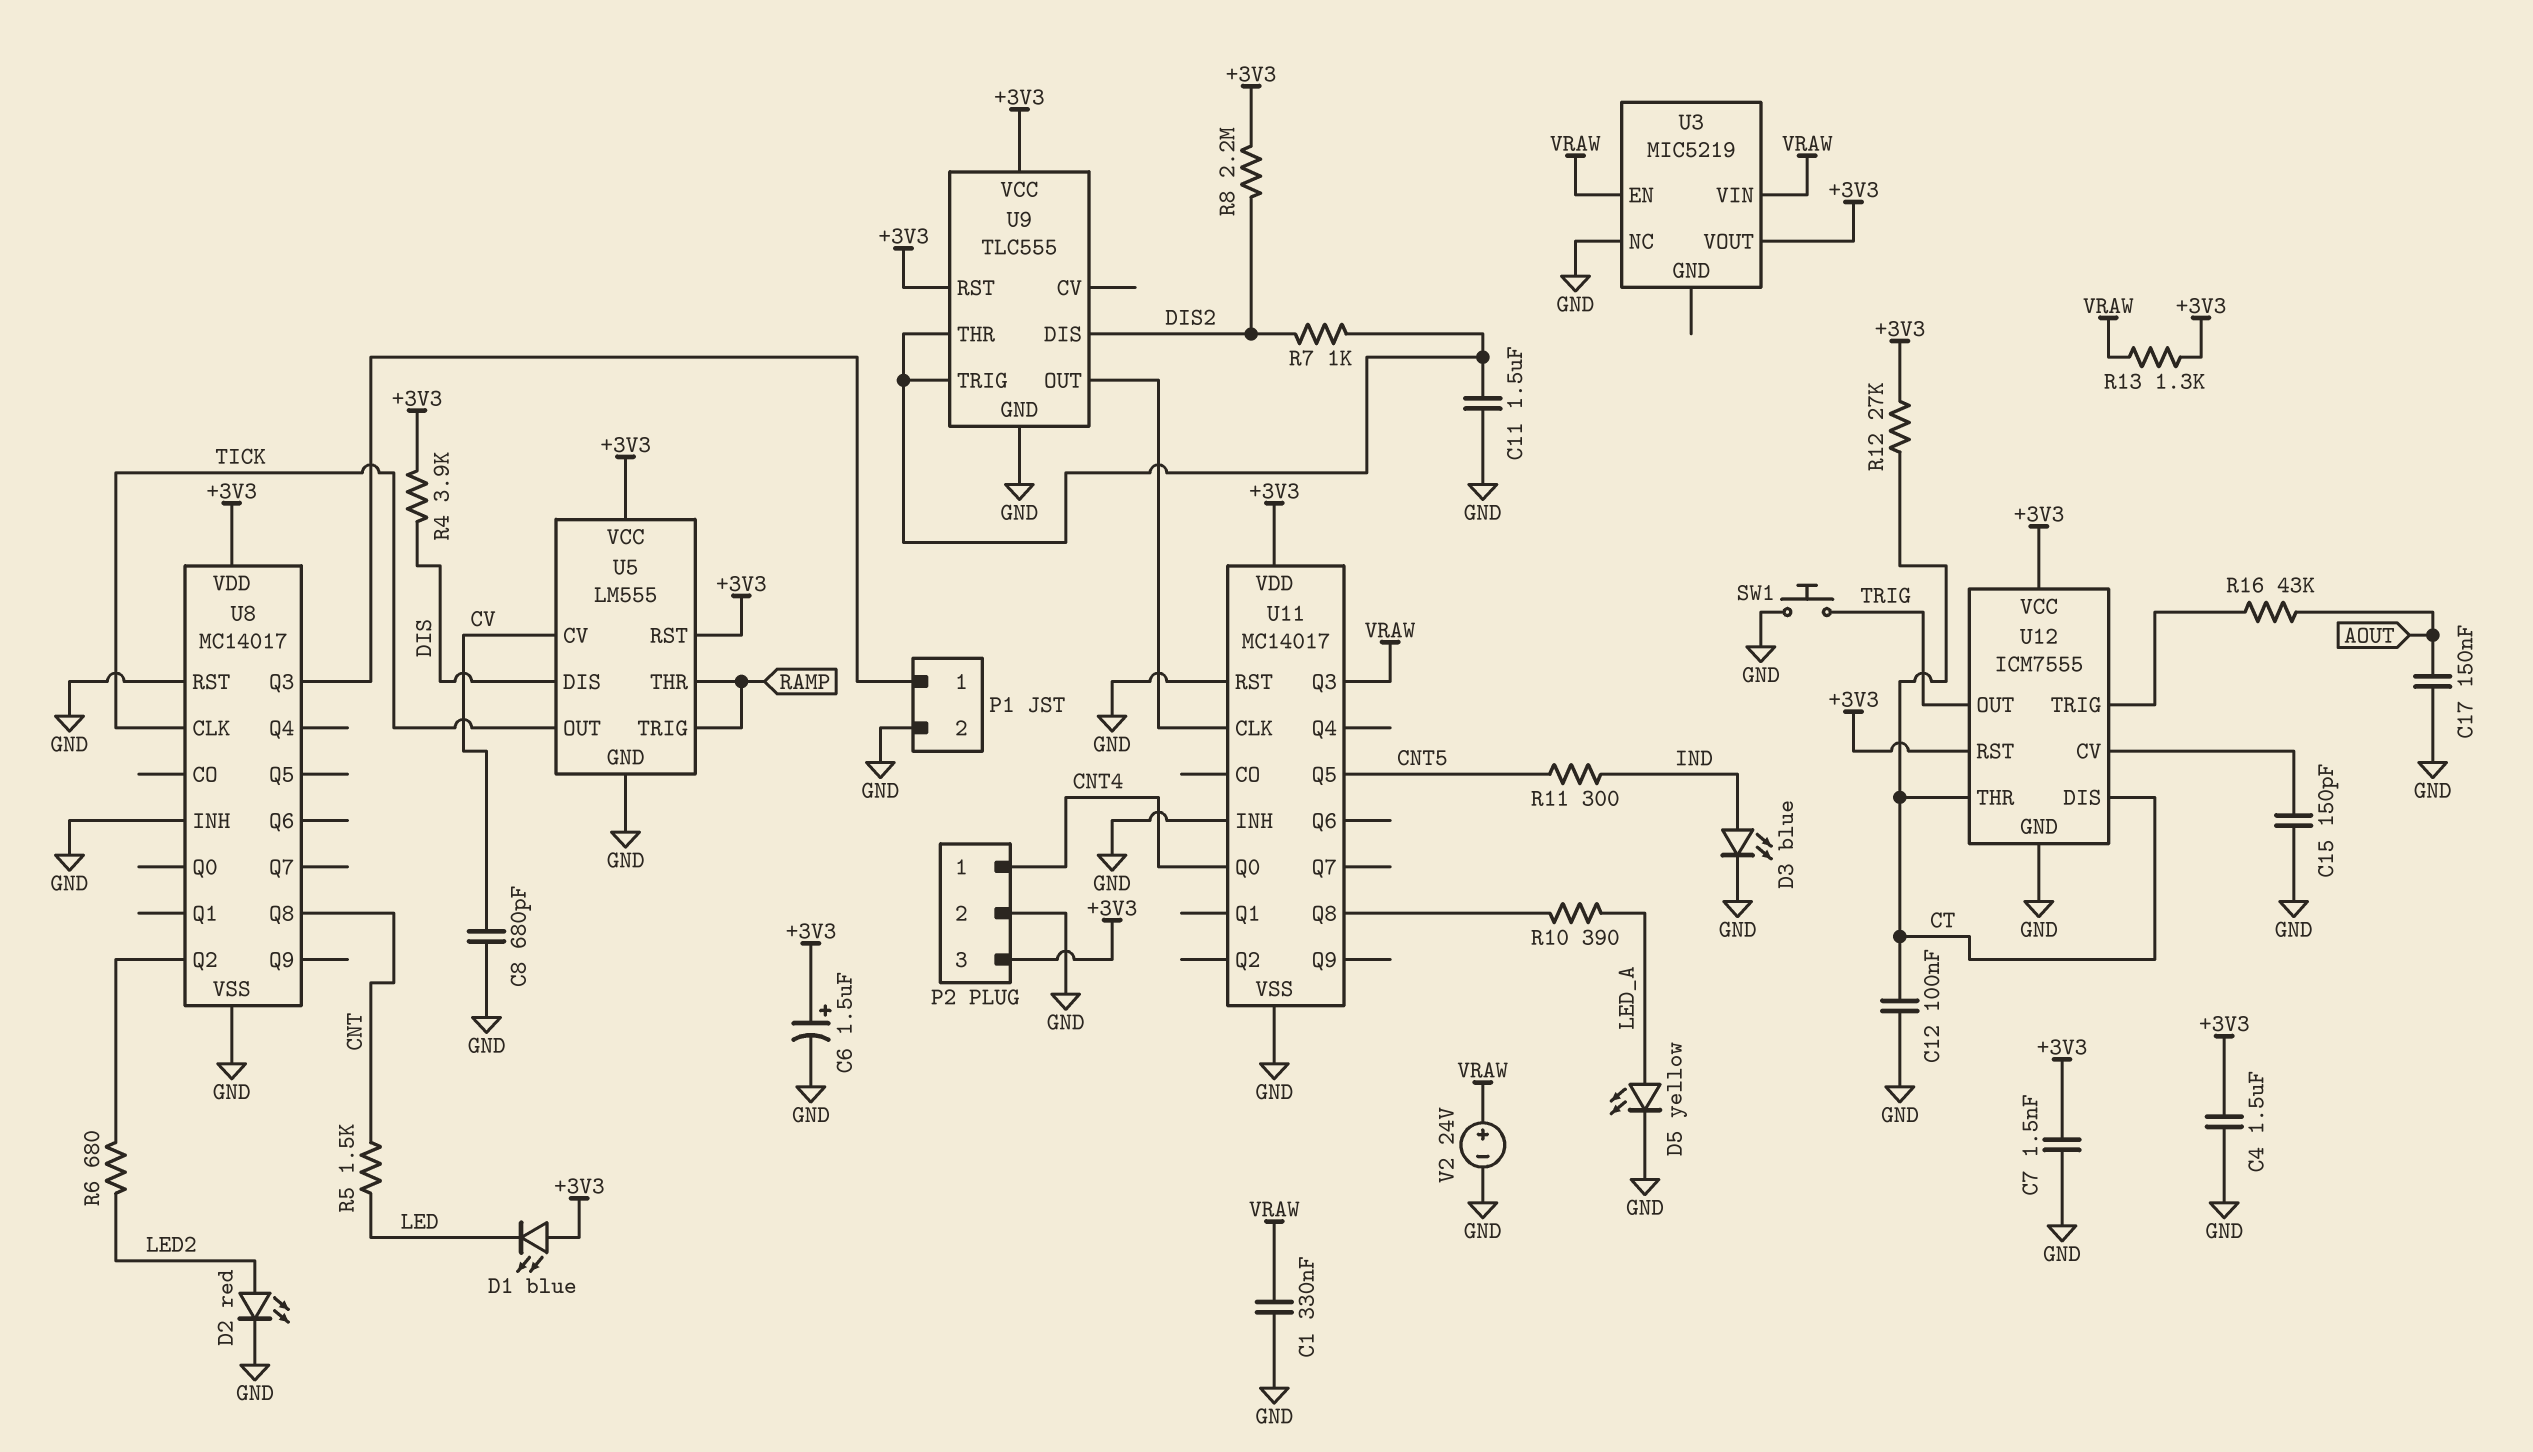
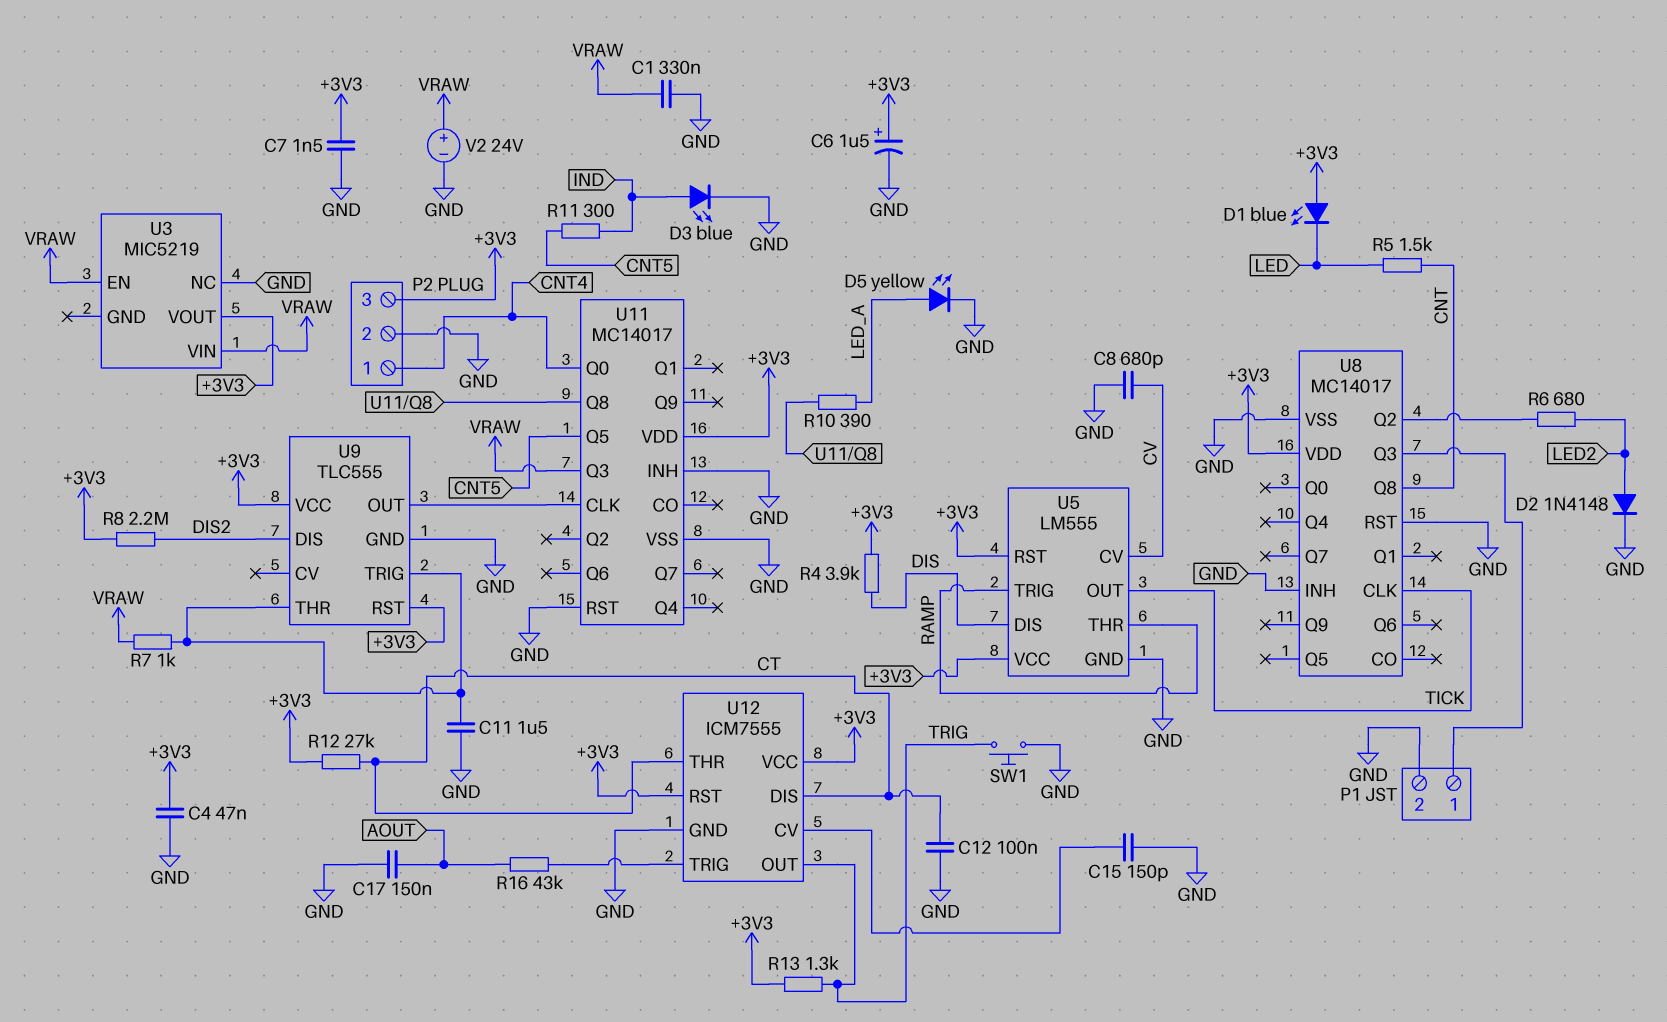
C4: 1.5uF (+3V3, GND) -> 47nF (+3V3, GND)
D2: LED red (A LED2, K GND) -> diode 1N4148 (A LED2, K GND)
R7: 1k (DIS2, U9/THR) -> 1k (U9/THR, VRAW)
R13: 1.3k (+3V3, VRAW) -> 1.3k (+3V3, TRIG)

